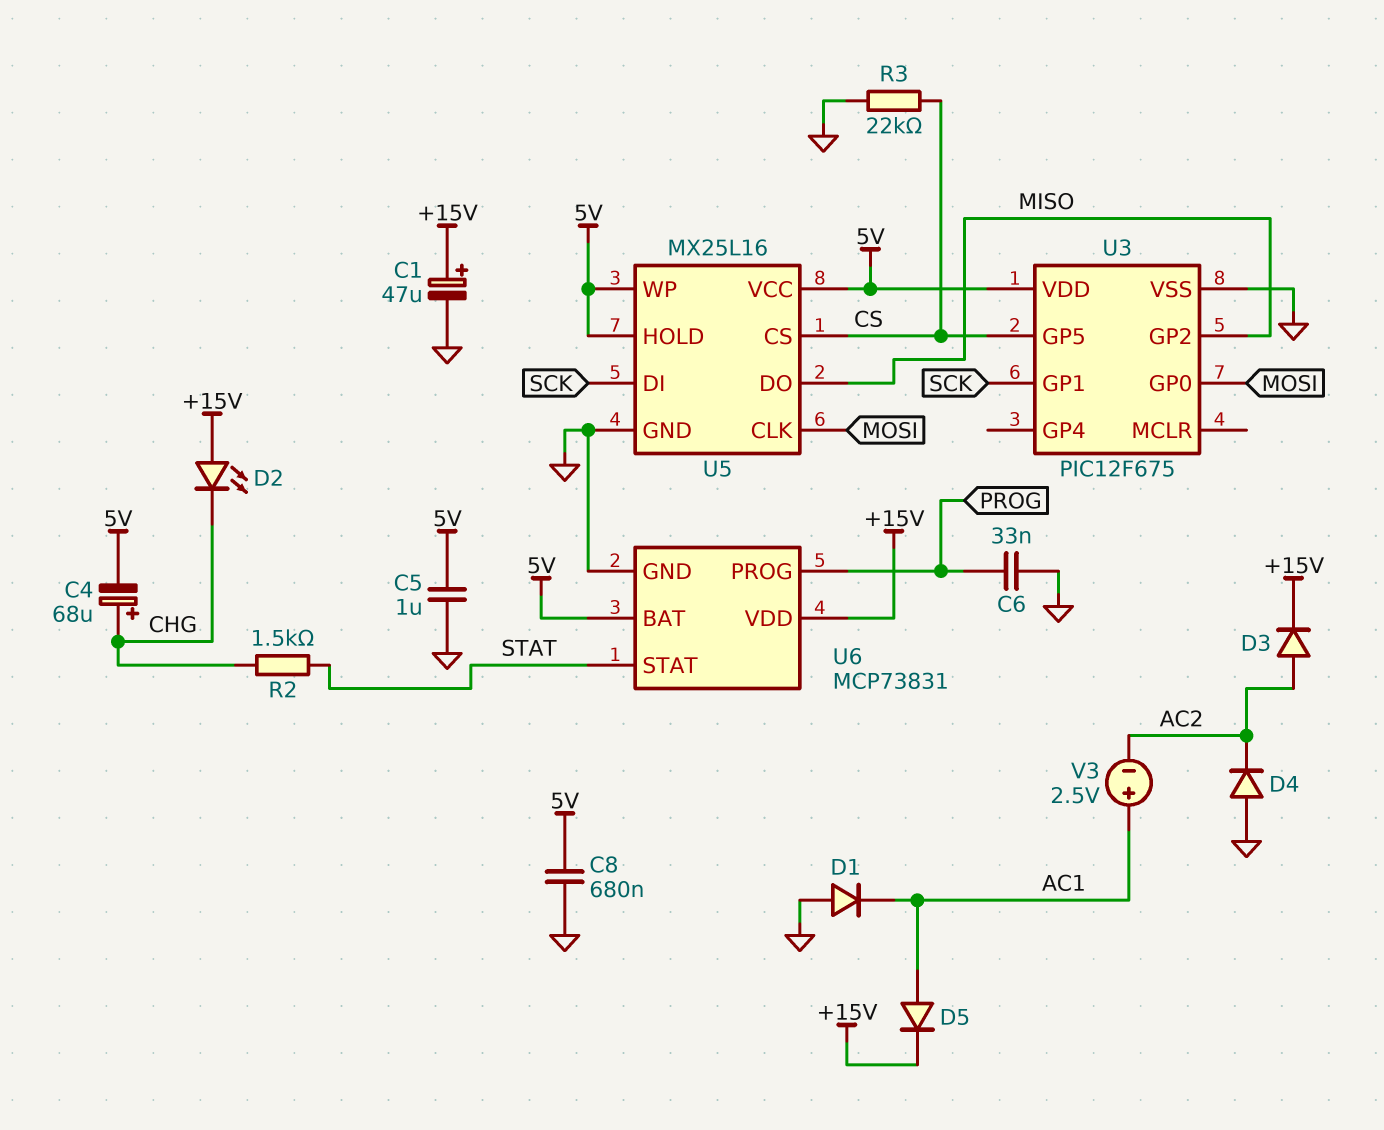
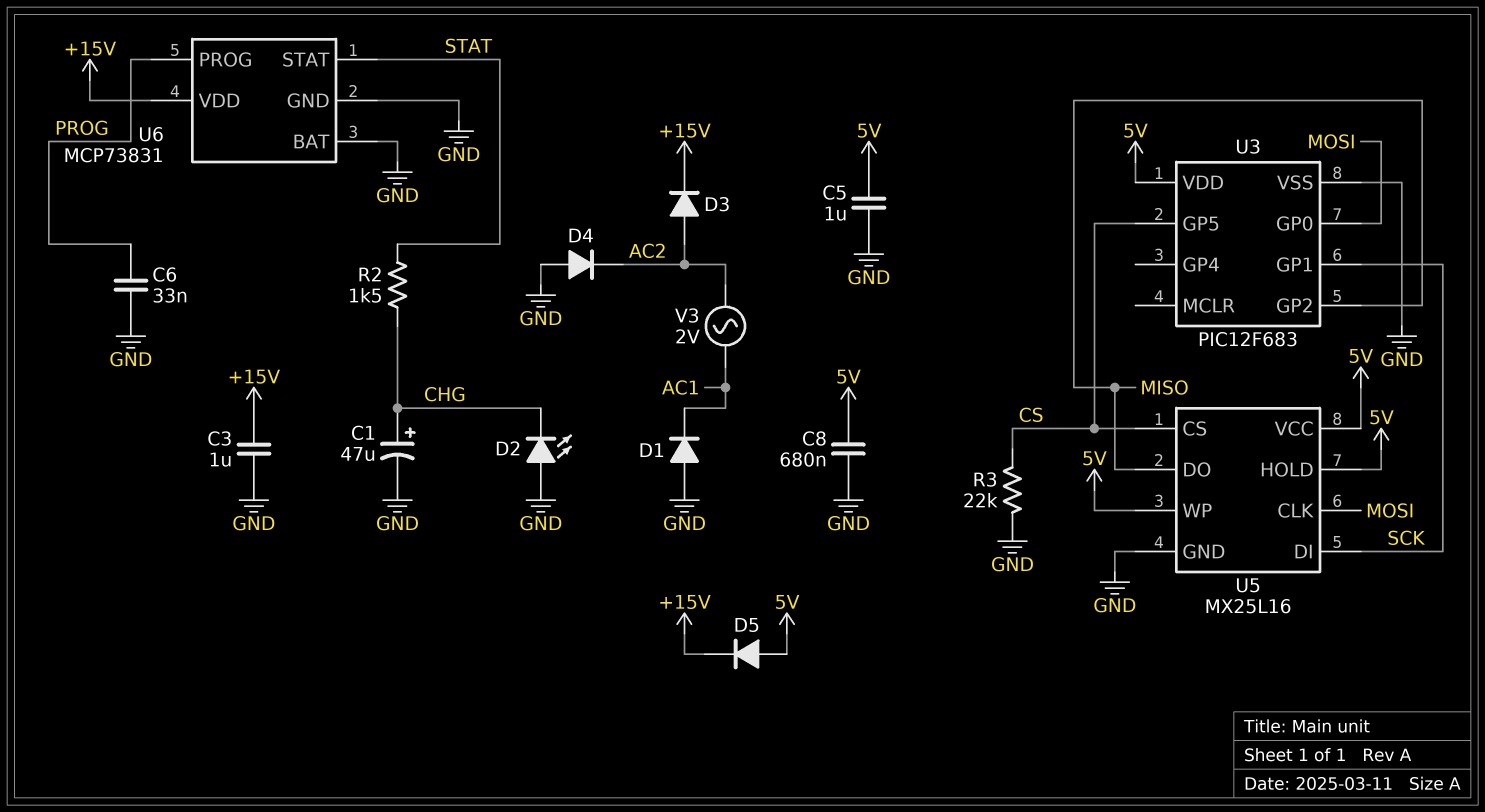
C1: 47uF (plus +15V, minus GND) -> 47uF (plus CHG, minus GND)
C3: none -> 1uF (+15V, GND)
C4: 68uF (plus CHG, minus 5V) -> none
D2: LED (A +15V, K CHG) -> LED (A GND, K CHG)
D5: diode (A AC1, K +15V) -> diode (A 5V, K +15V)
U3: PIC12F675 -> PIC12F683
U6 pin BAT: 5V -> GND
V3: 2.5V (plus AC1, minus AC2) -> AC 2V (AC1, AC2)

